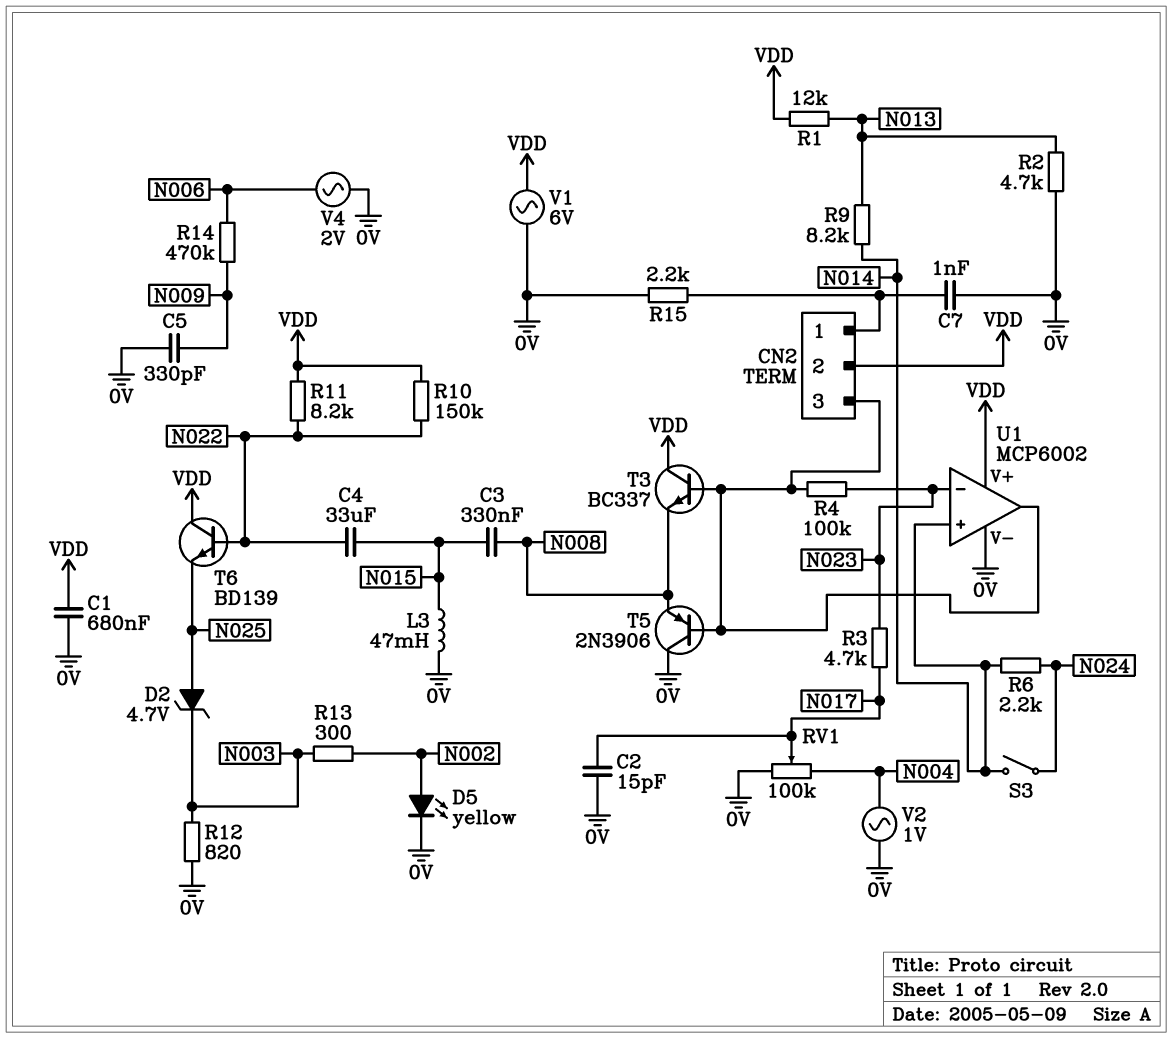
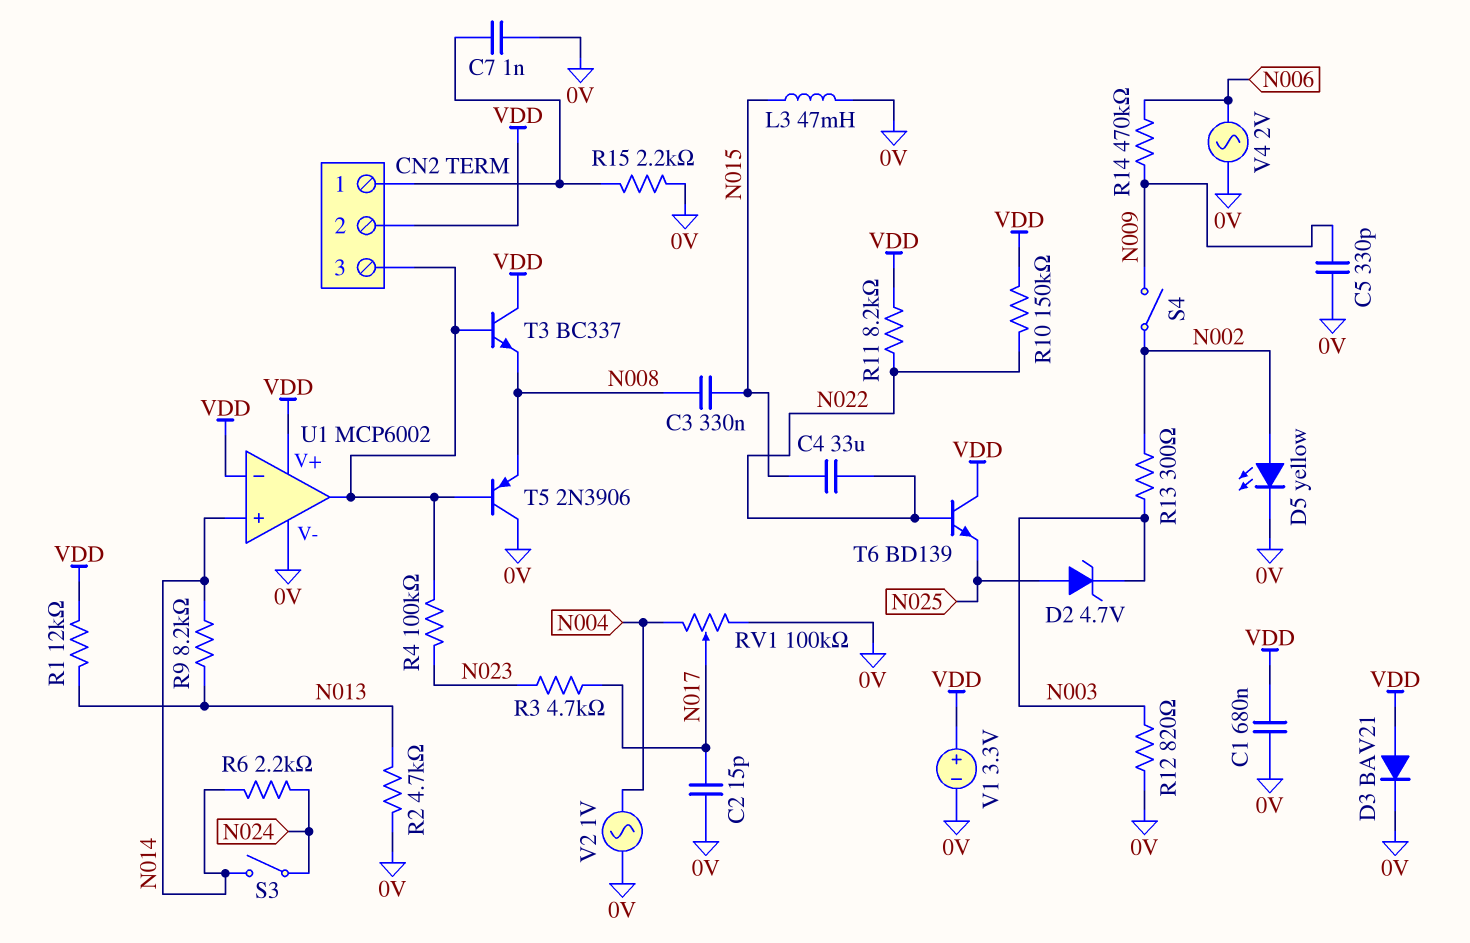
D3: none -> diode BAV21 (A VDD, K 0V)
S4: none -> switch (N002, N009)
U1 pin in-: N023 -> VDD
V1: AC 6V (0V, VDD) -> 3.3V (plus VDD, minus 0V)

